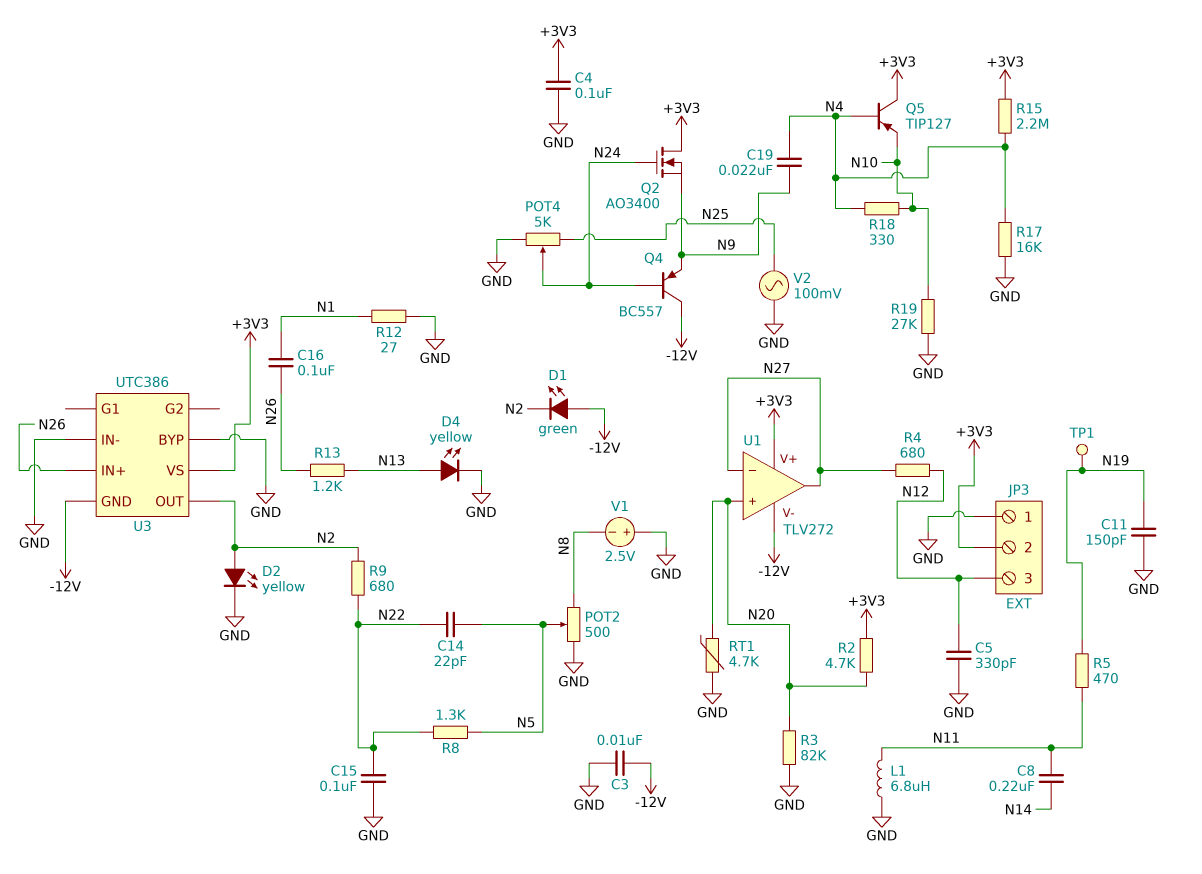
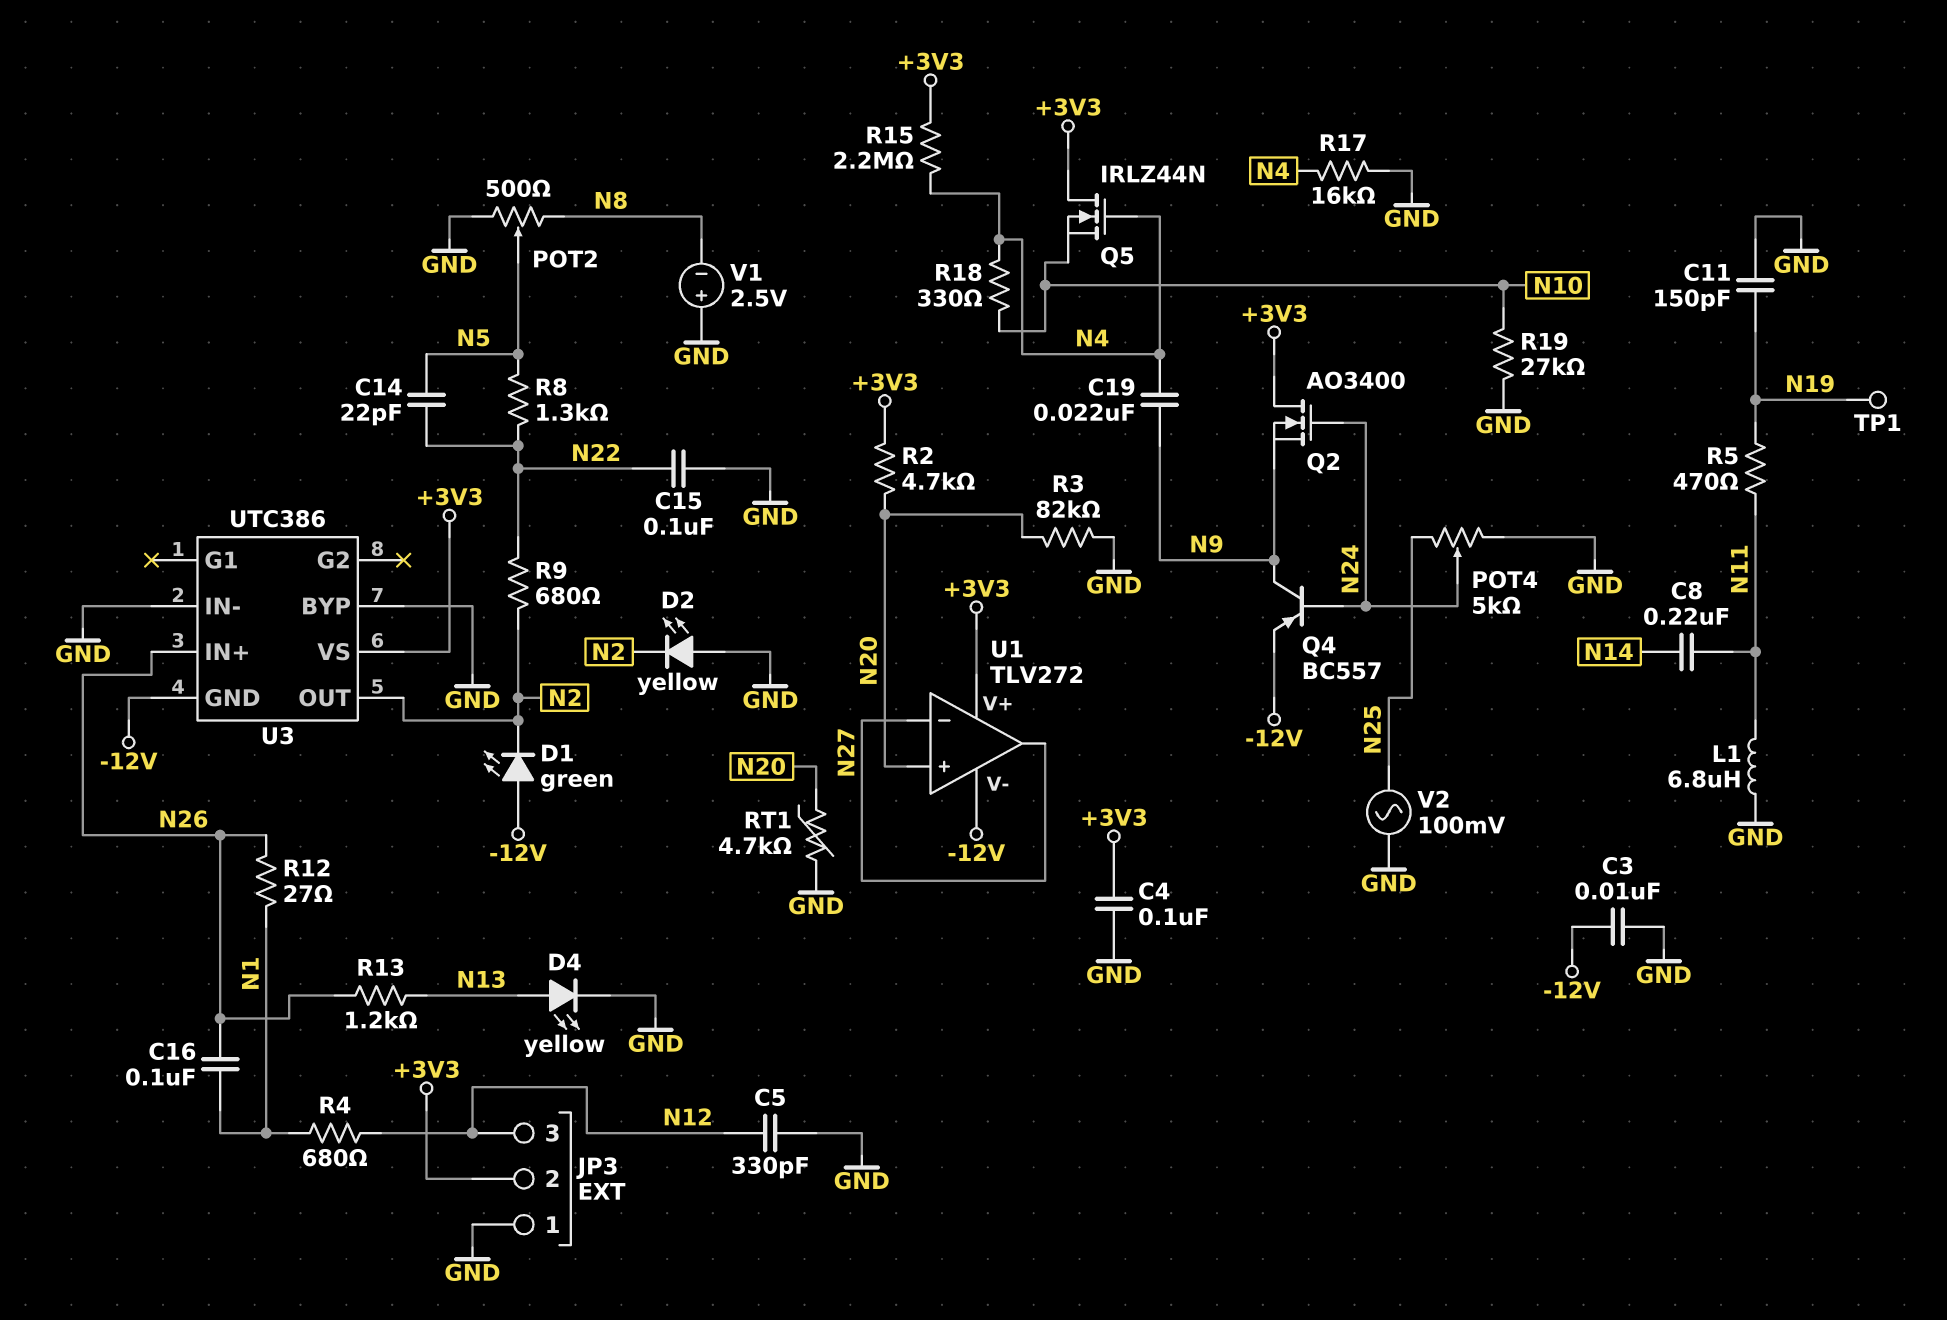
D2: LED yellow (A N2, K GND) -> LED yellow (A GND, K N2)
Q4: PNP BC557 (B N24, C -12V, E N9) -> PNP BC557 (B N24, C N9, E -12V)
Q5: PNP TIP127 (B N4, C +3V3, E N10) -> NMOS IRLZ44N (G N4, D +3V3, S N10)
R4: 680 (N12, N27) -> 680 (N1, N12)
R12: 27 (GND, N1) -> 27 (N1, N26)

